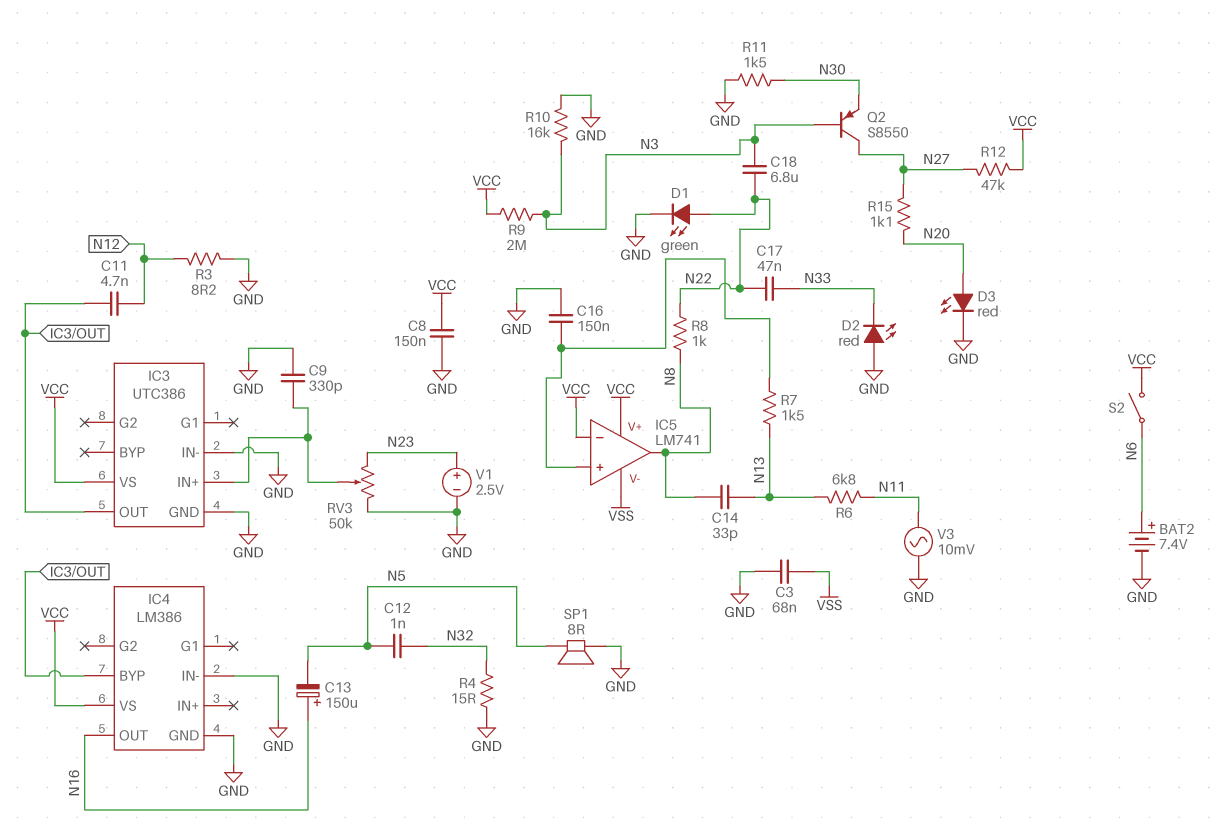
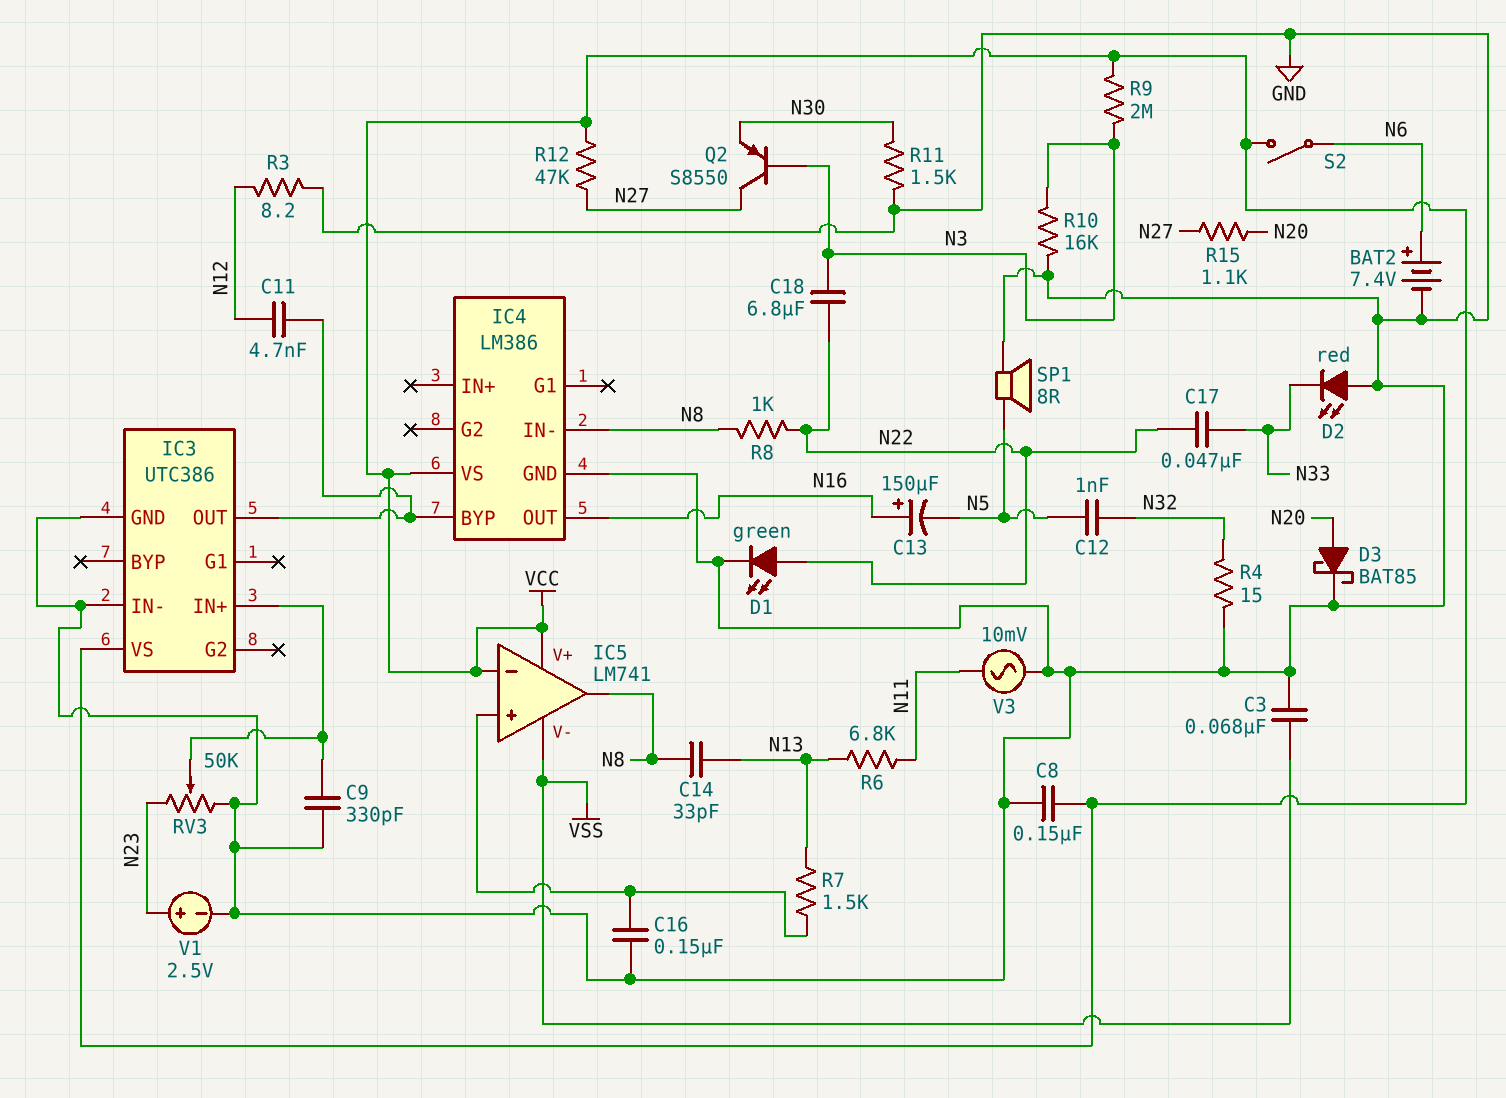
D3: LED red (A N20, K GND) -> schottky BAT85 (A N20, K GND)
IC4 pin IN-: GND -> N8

